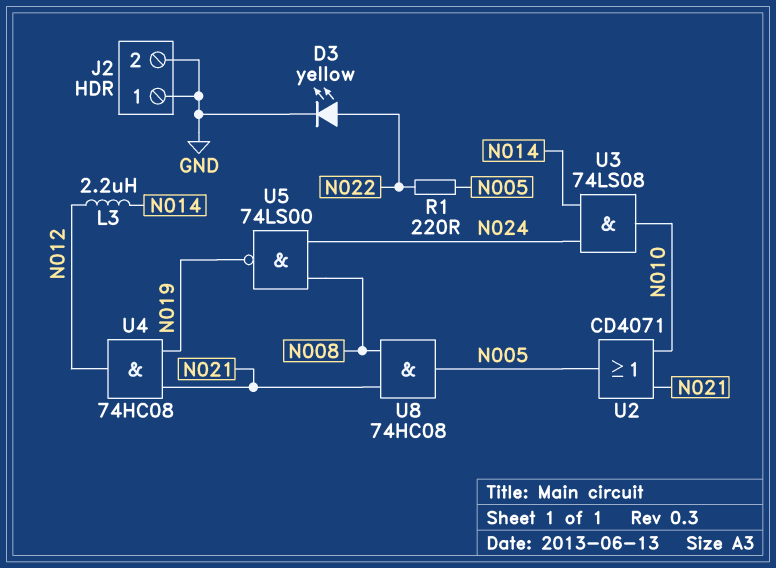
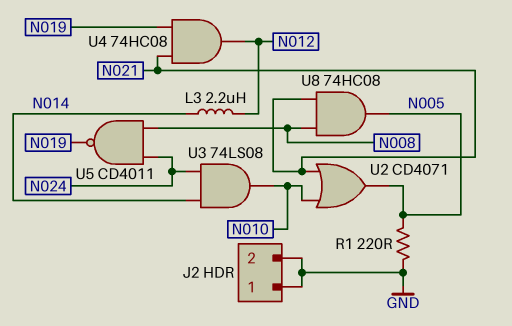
D3: LED yellow (A N022, K GND) -> none
R1: 220 (N005, N022) -> 220 (GND, N005)
U5: NAND 74LS00 (in N008, in N024, out N019) -> NAND CD4011 (in N008, in N024, out N019)

